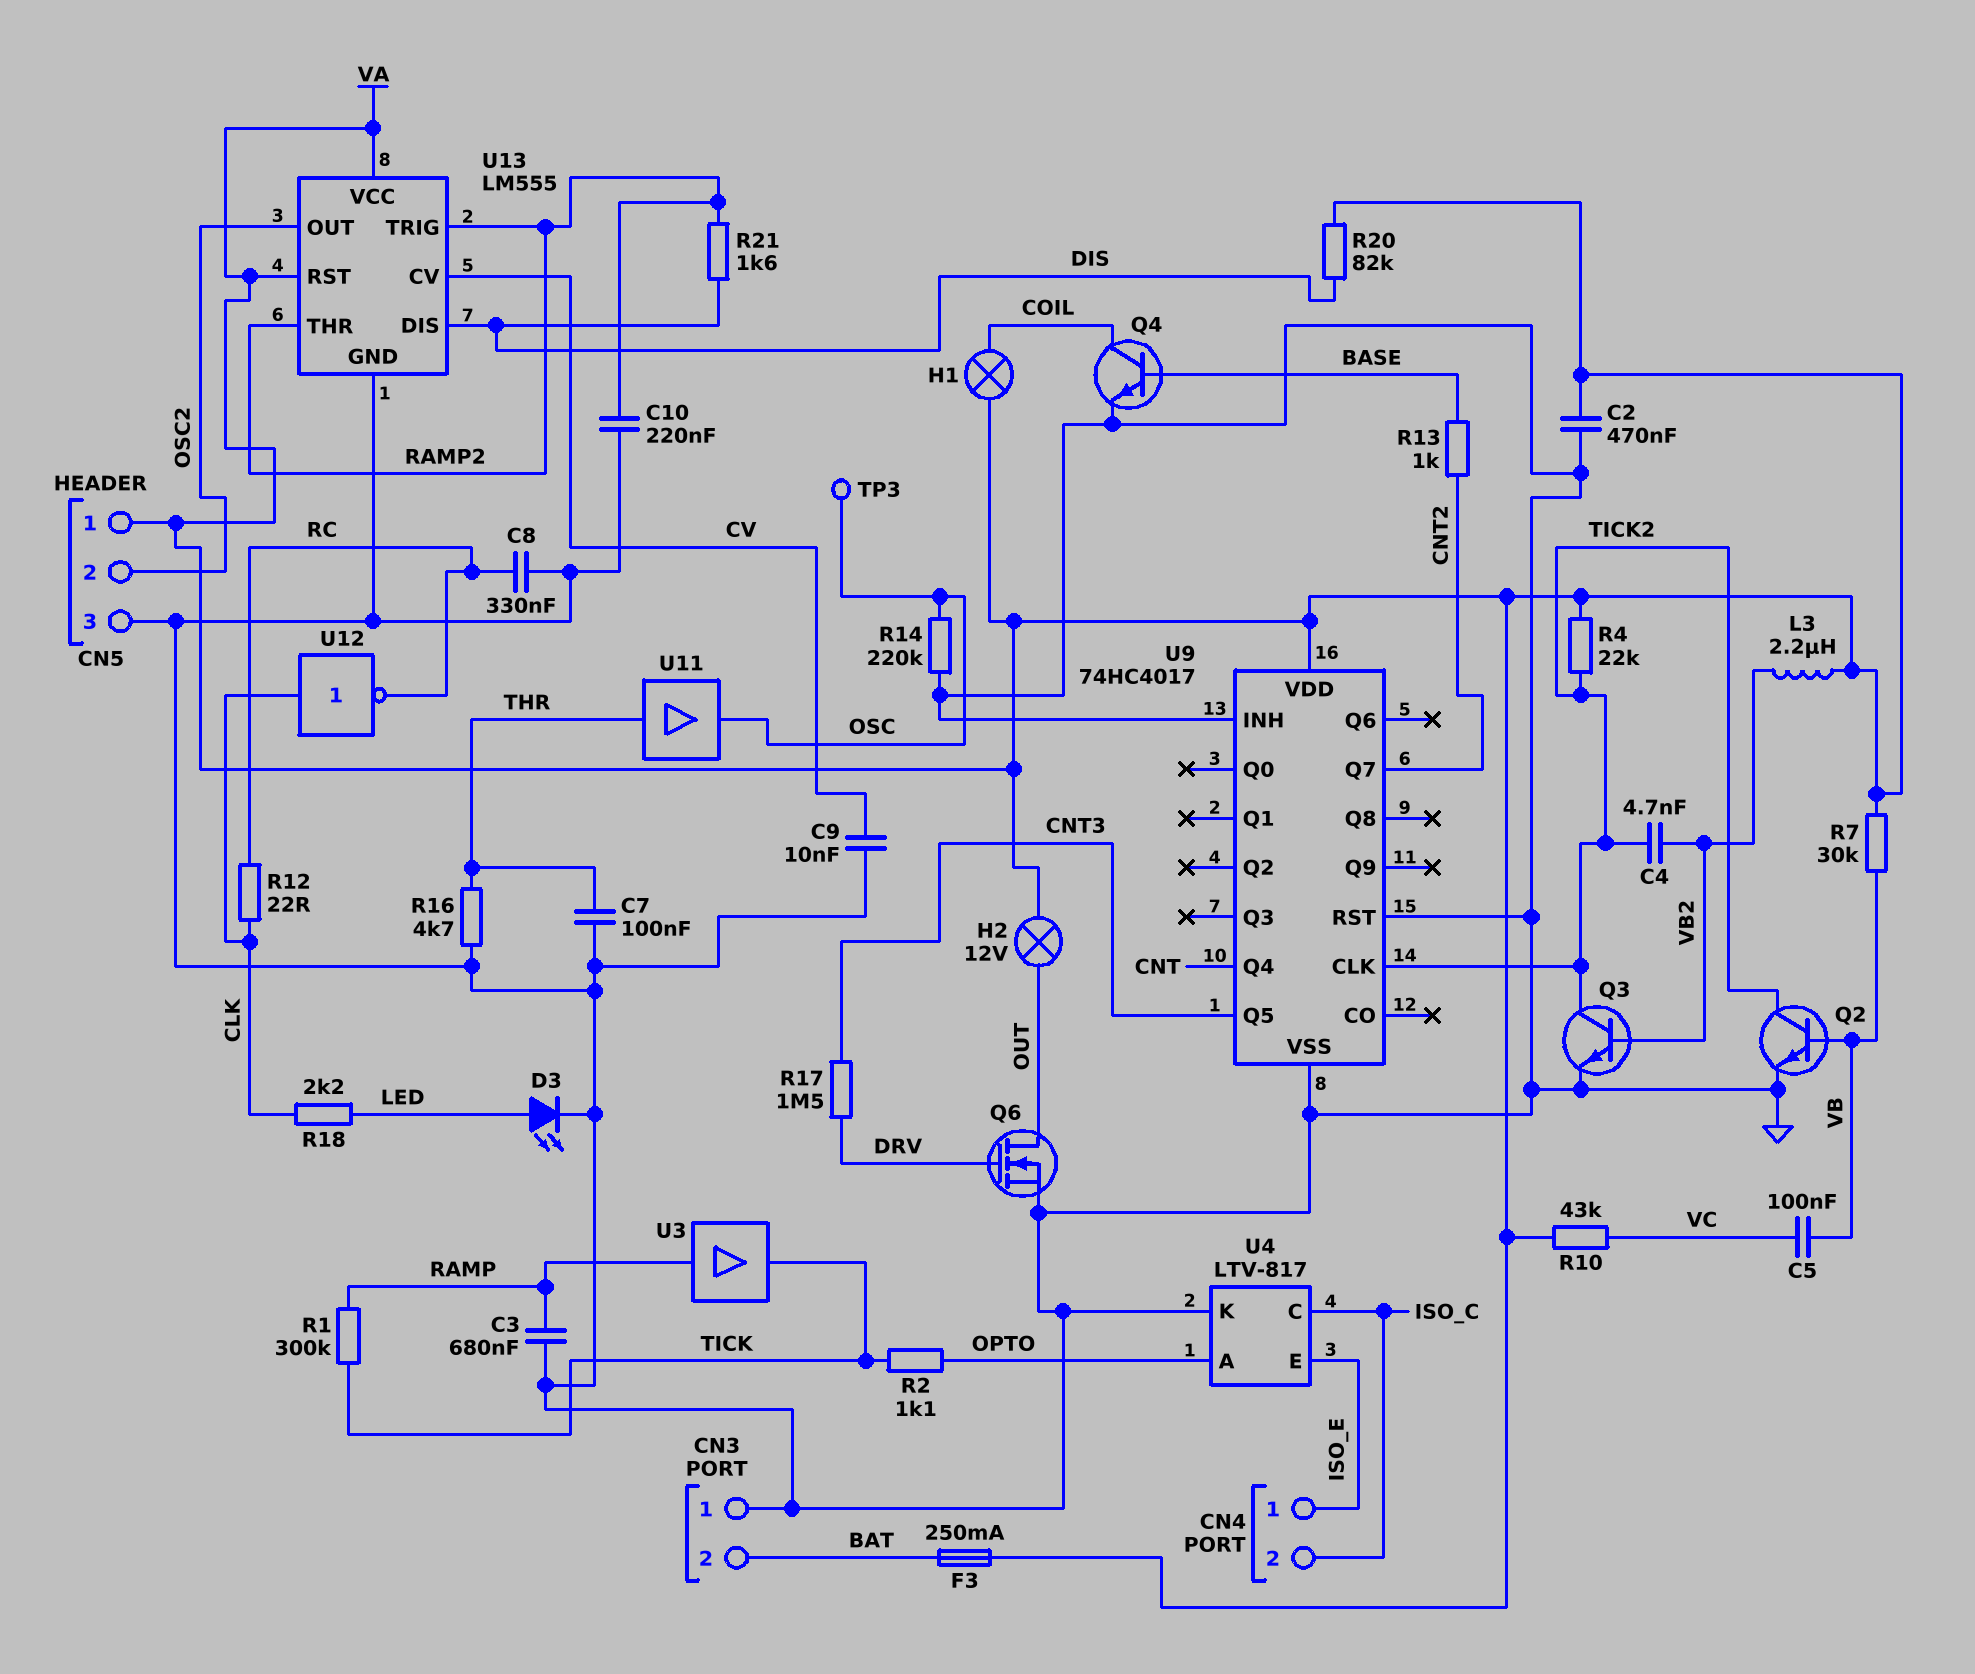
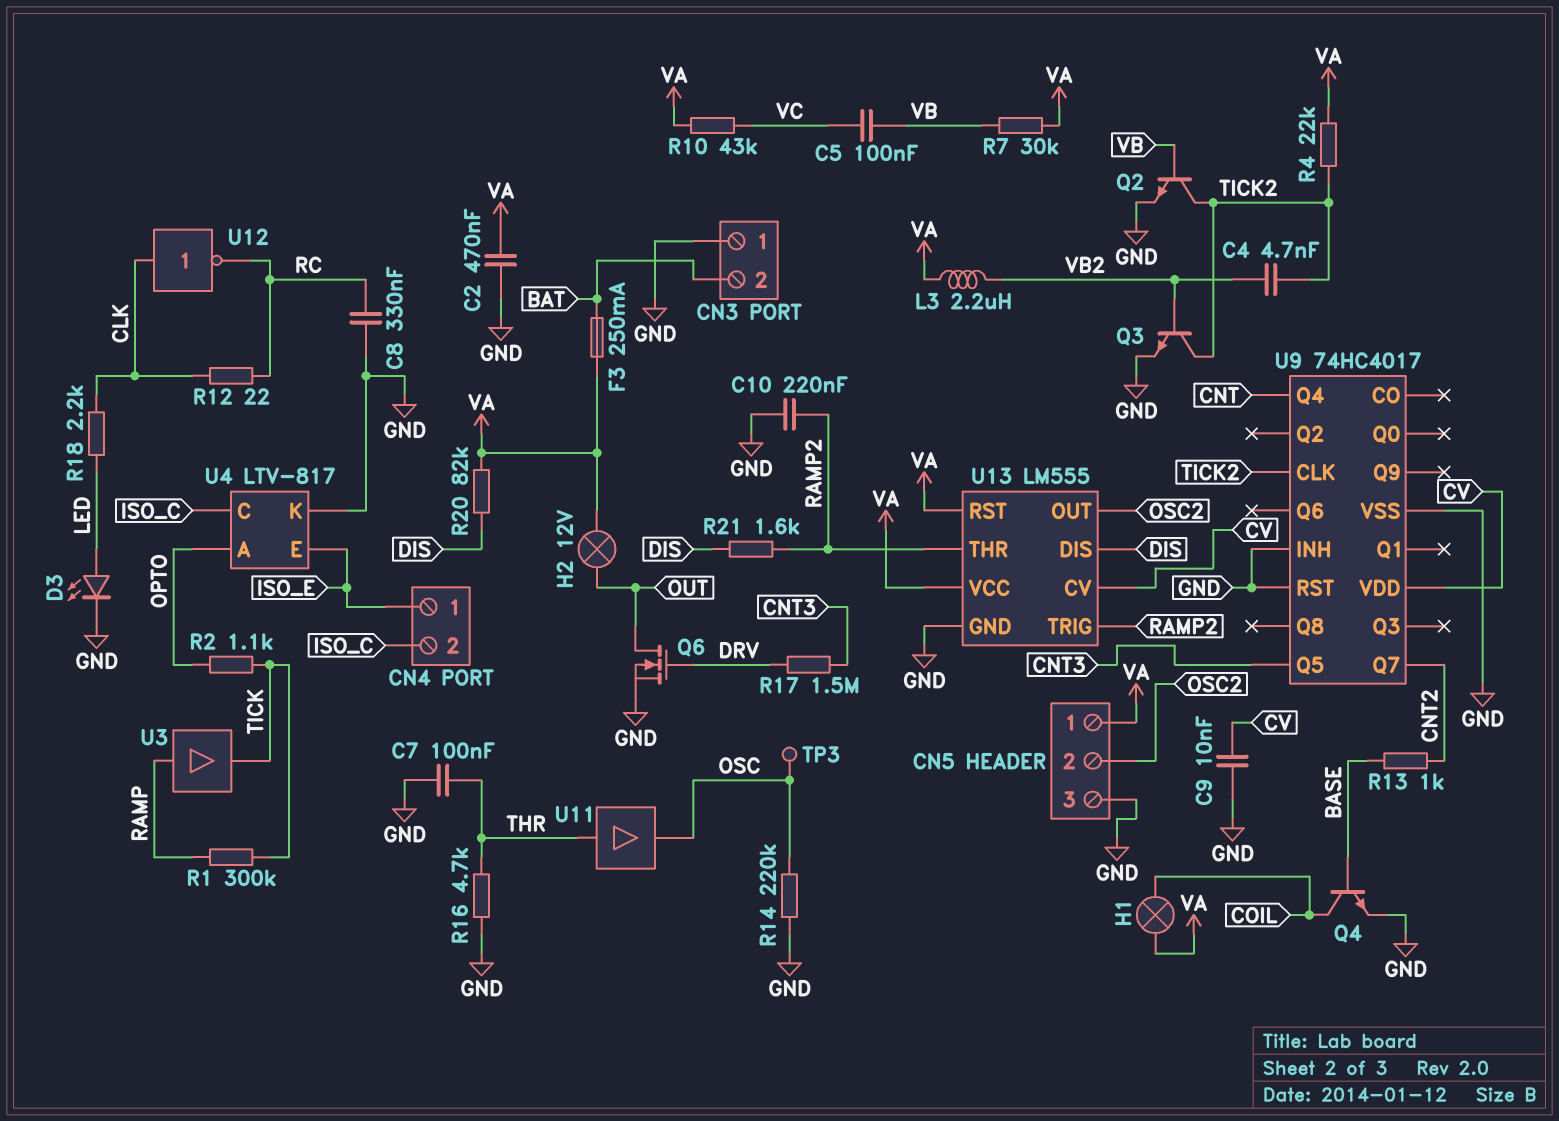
C3: 680nF (GND, RAMP) -> none
U9 pin VDD: VA -> CV

